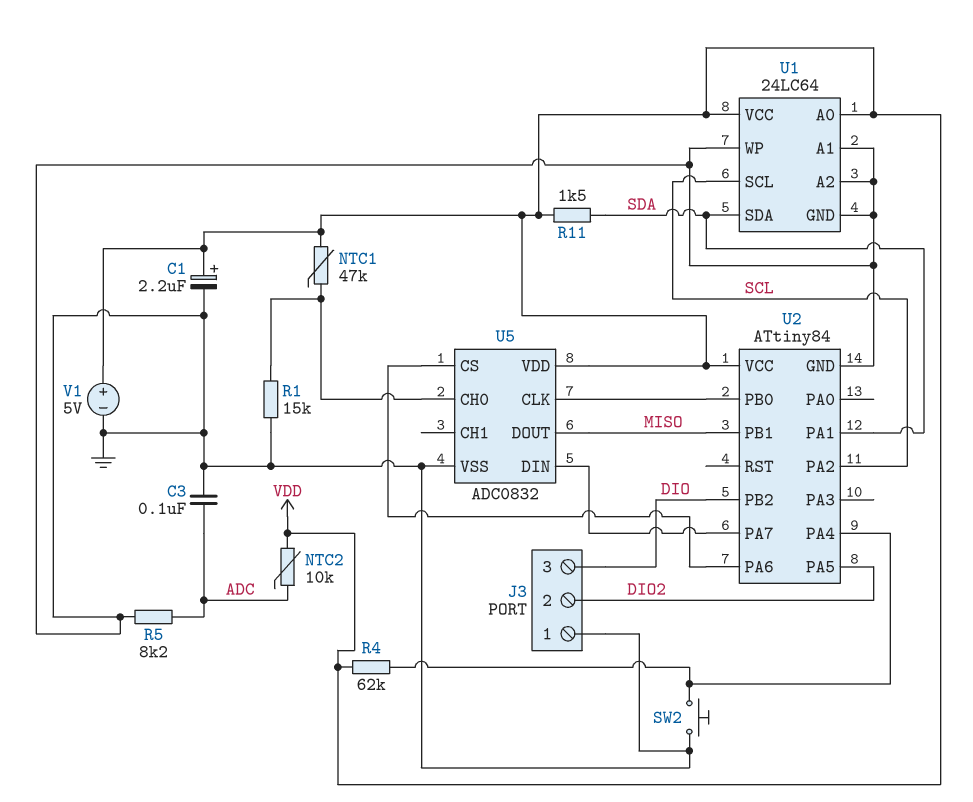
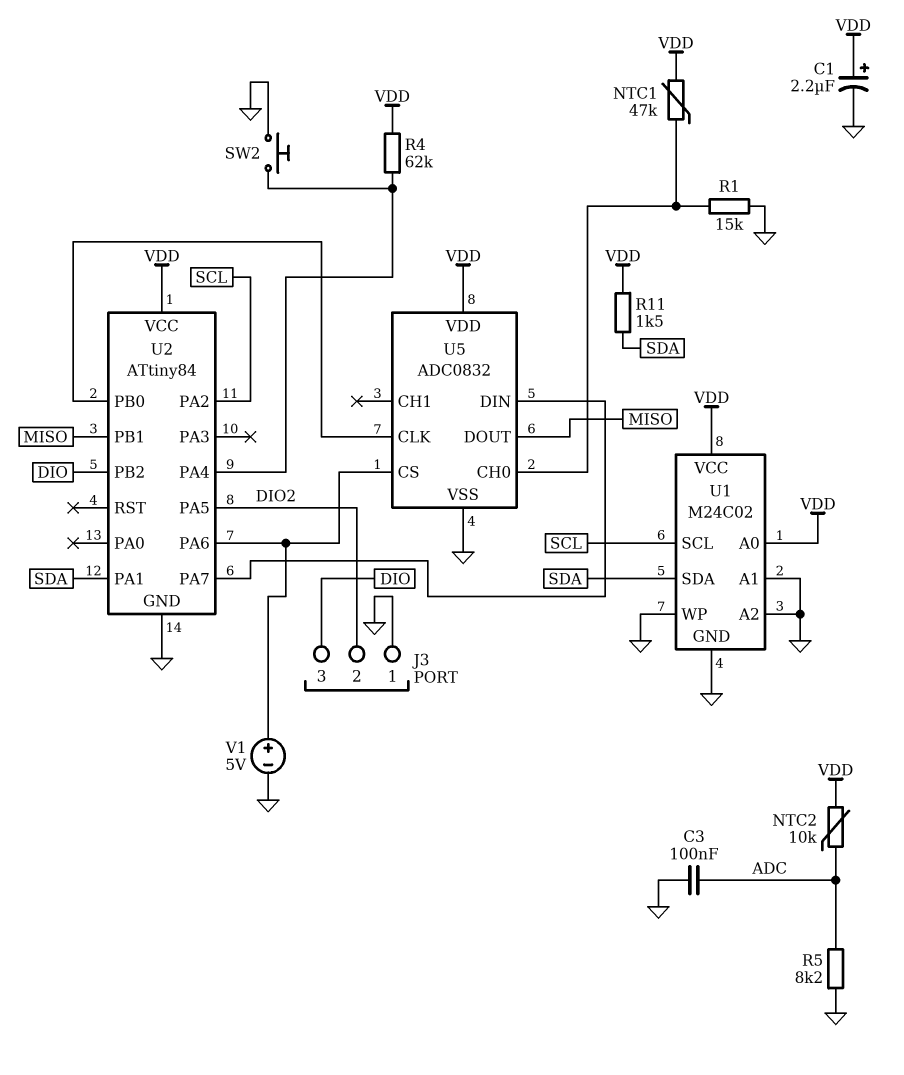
U1: 24LC64 -> M24C02
V1: 5V (plus VDD, minus GND) -> 5V (plus U2/PA6, minus GND)

